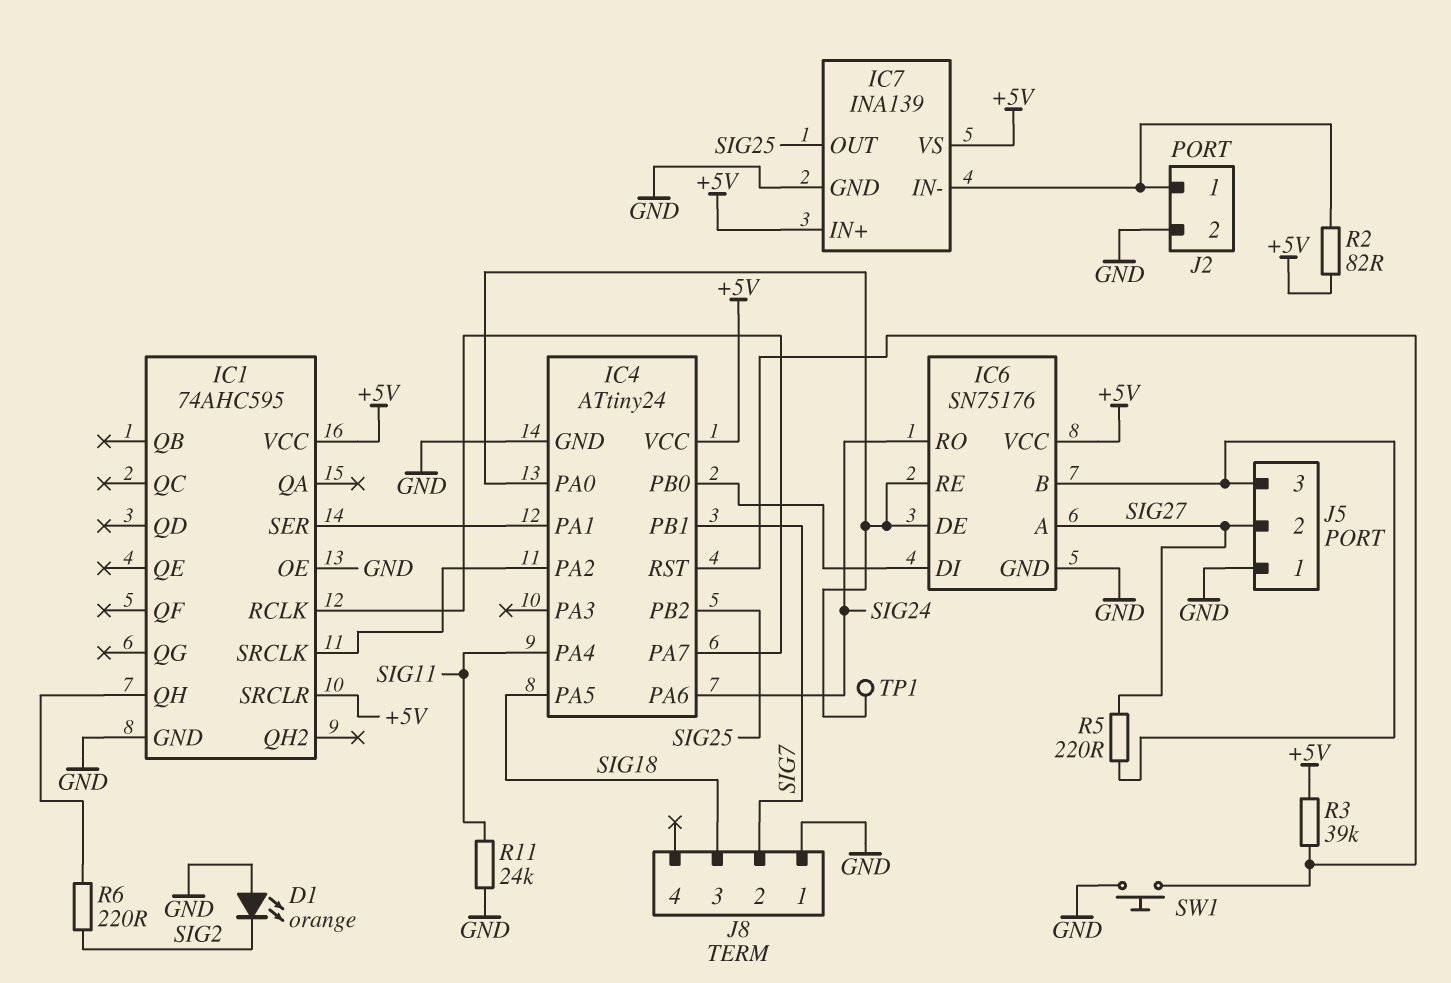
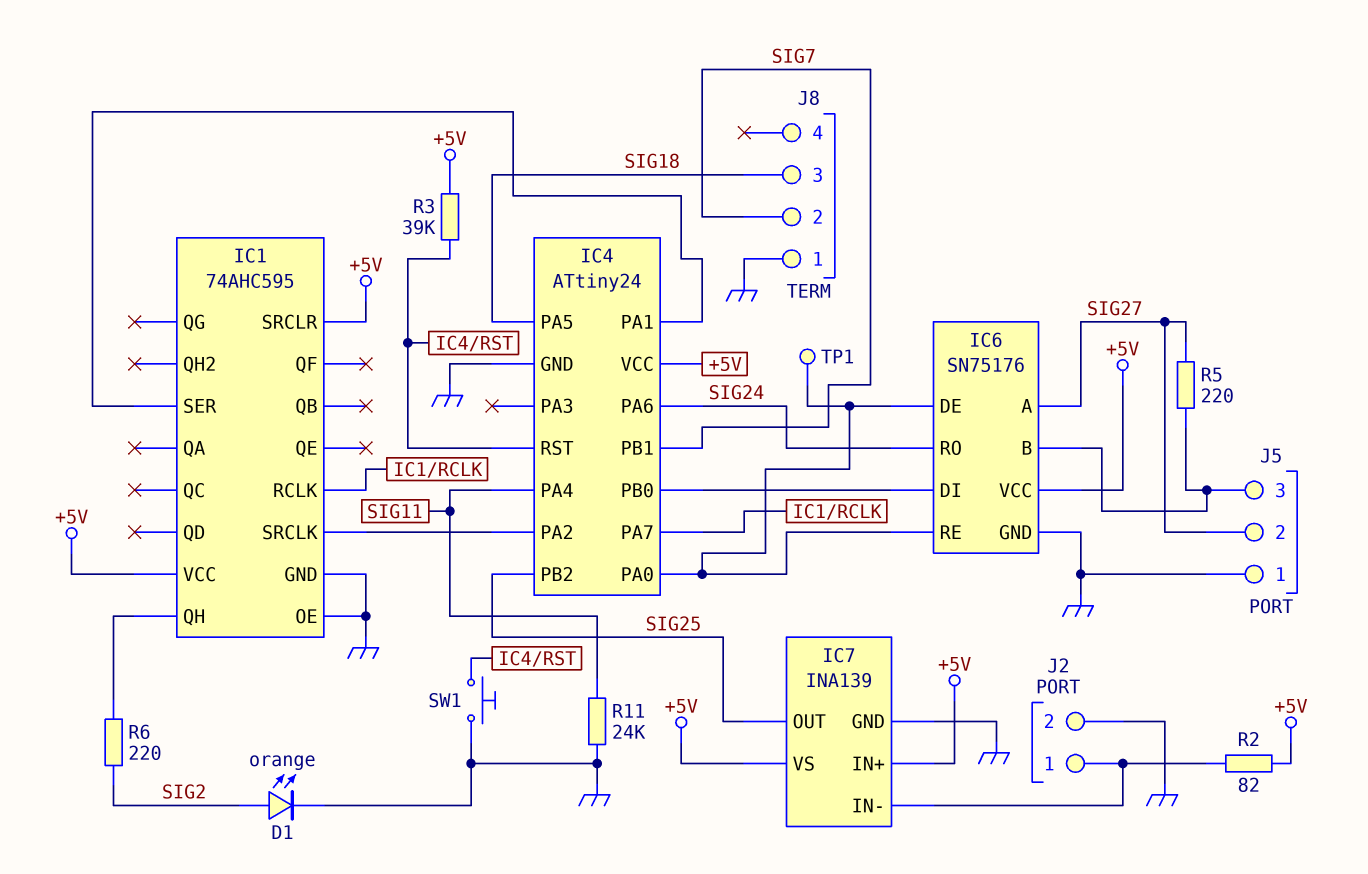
D1: LED orange (A GND, K SIG2) -> LED orange (A SIG2, K GND)

